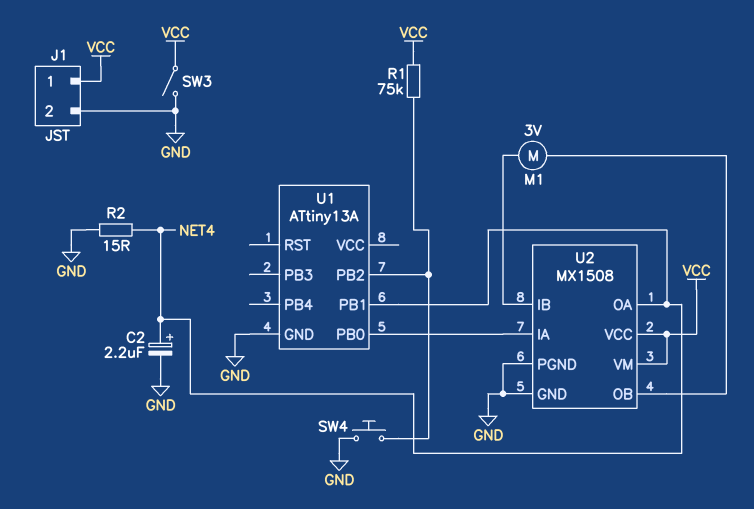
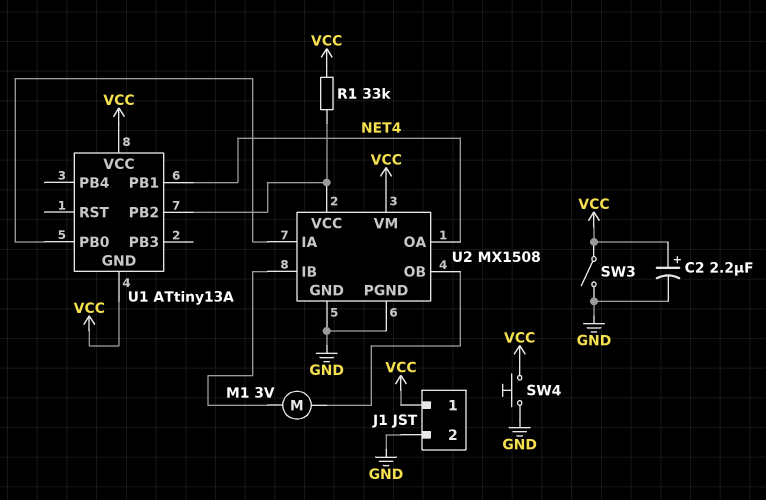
C2: 2.2uF (plus NET4, minus GND) -> 2.2uF (plus VCC, minus GND)
R1: 75k (U1/PB2, VCC) -> 33k (U1/PB2, VCC)
R2: 15 (GND, NET4) -> none
SW4: button (GND, U1/PB2) -> button (GND, VCC)
U1 pin GND: GND -> VCC
U1 pin VCC: none -> VCC
U2 pin VCC: VCC -> U1/PB2

